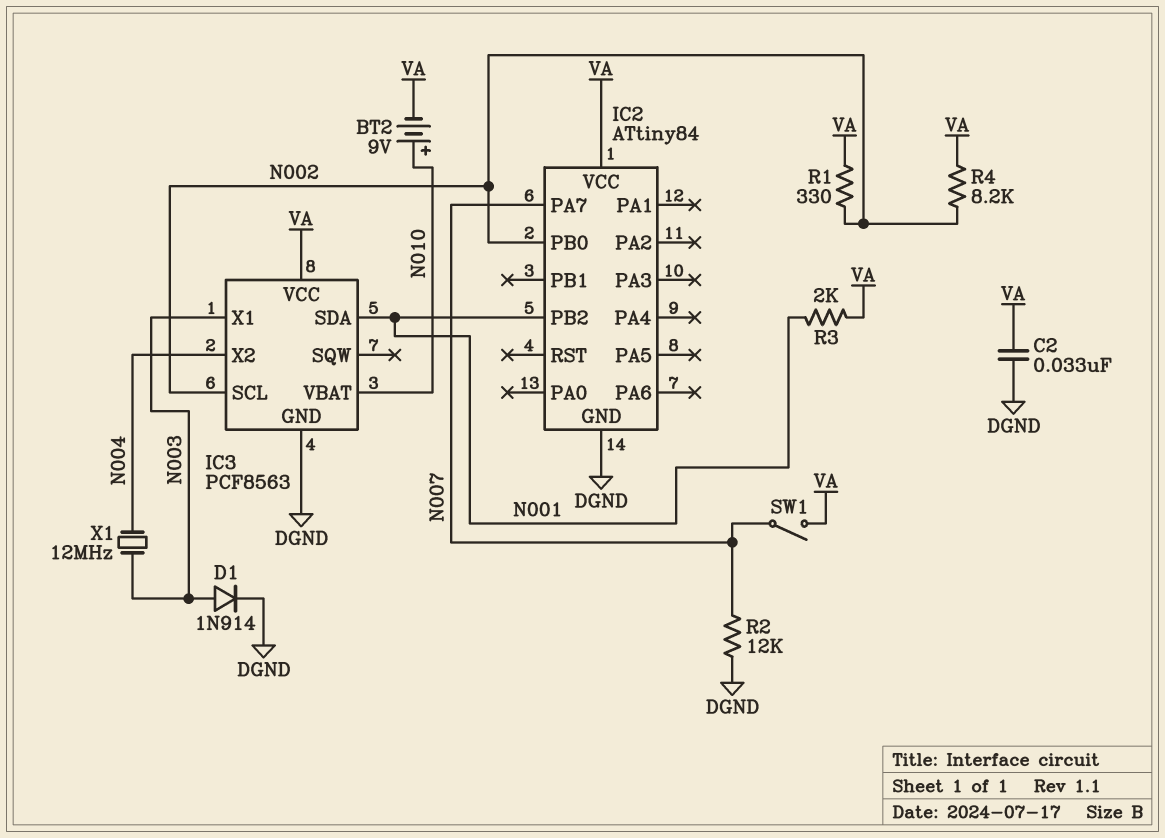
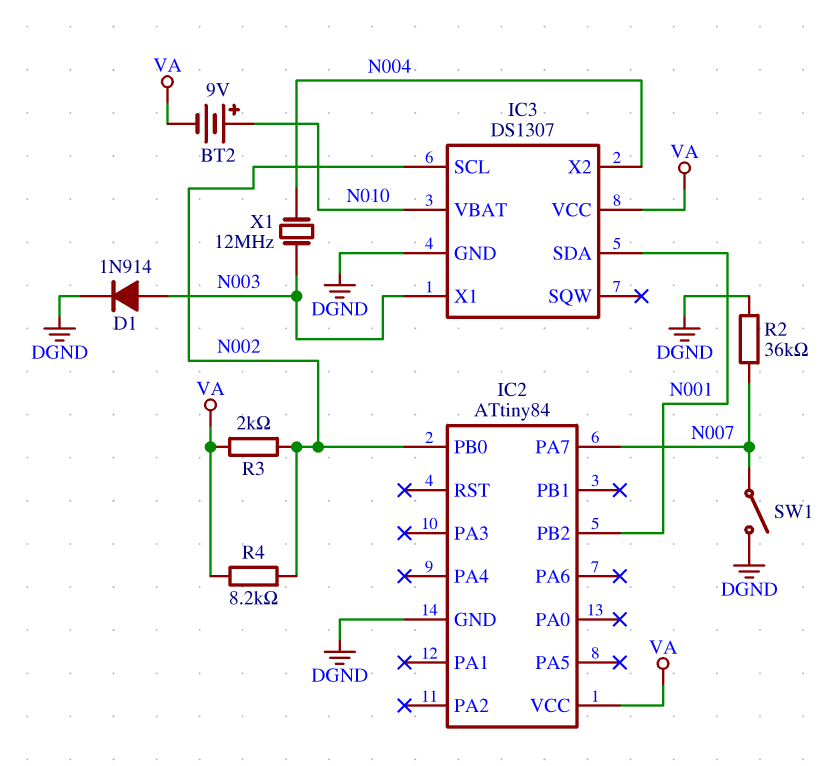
C2: 33nF (DGND, VA) -> none
IC3: PCF8563 -> DS1307
R1: 330 (N002, VA) -> none
R2: 12k (DGND, N007) -> 36k (DGND, N007)
R3: 2k (N001, VA) -> 2k (N002, VA)
SW1: switch (N007, VA) -> switch (DGND, N007)

